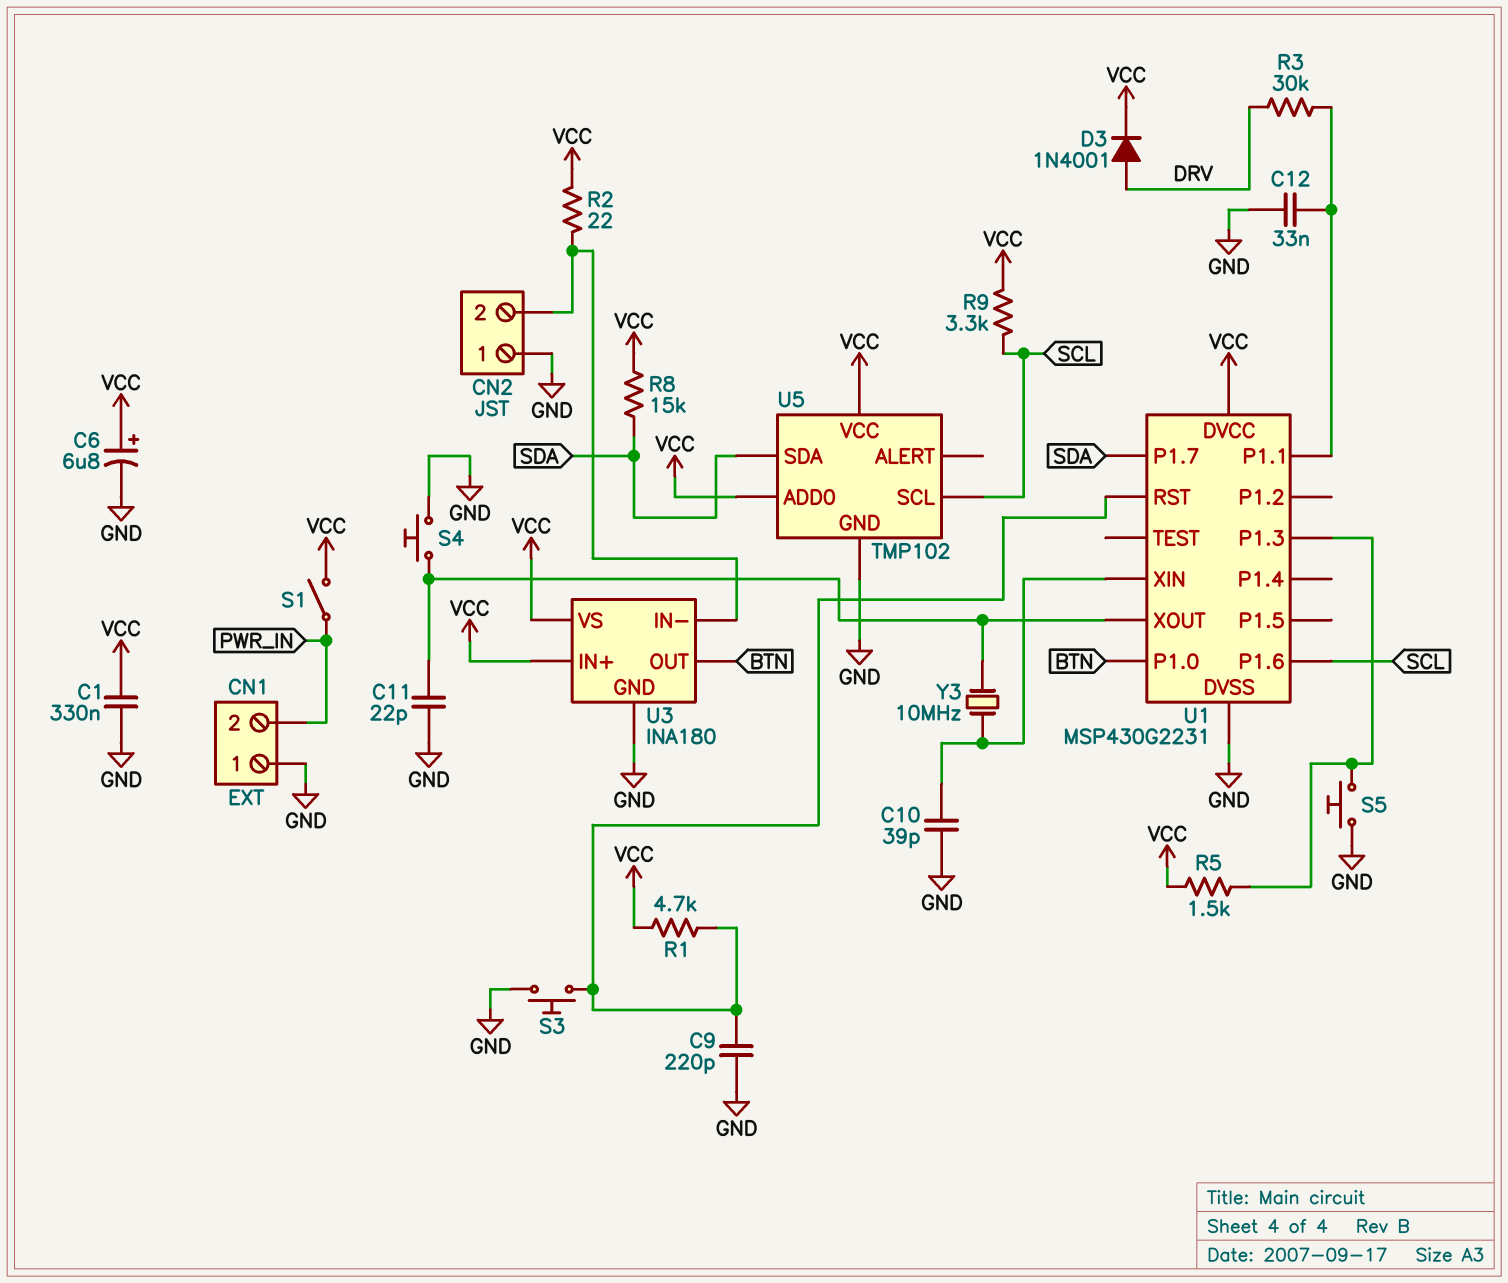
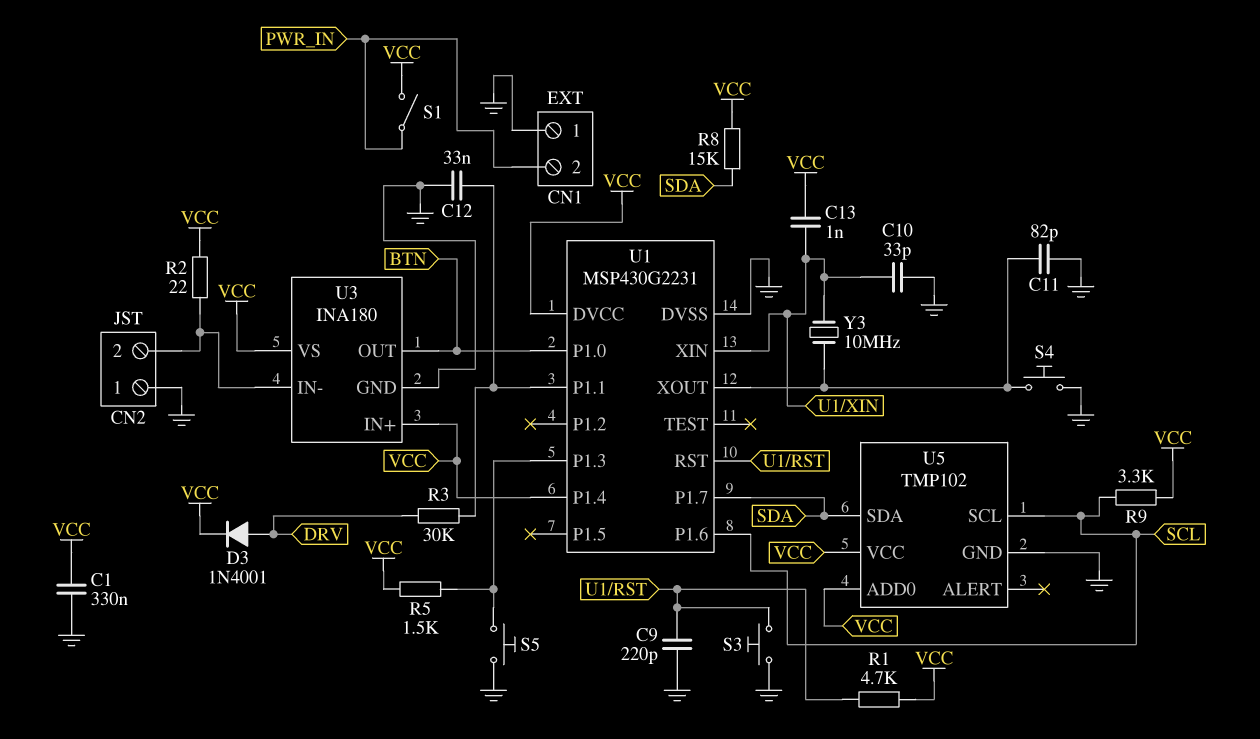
C6: 6.8uF (plus VCC, minus GND) -> none
C10: 39pF (GND, U1/XIN) -> 33pF (GND, U1/XIN)
C11: 22pF (GND, U1/XOUT) -> 82pF (GND, U1/XOUT)
C13: none -> 1nF (U1/XIN, VCC)
U1 pin P1.4: none -> VCC

